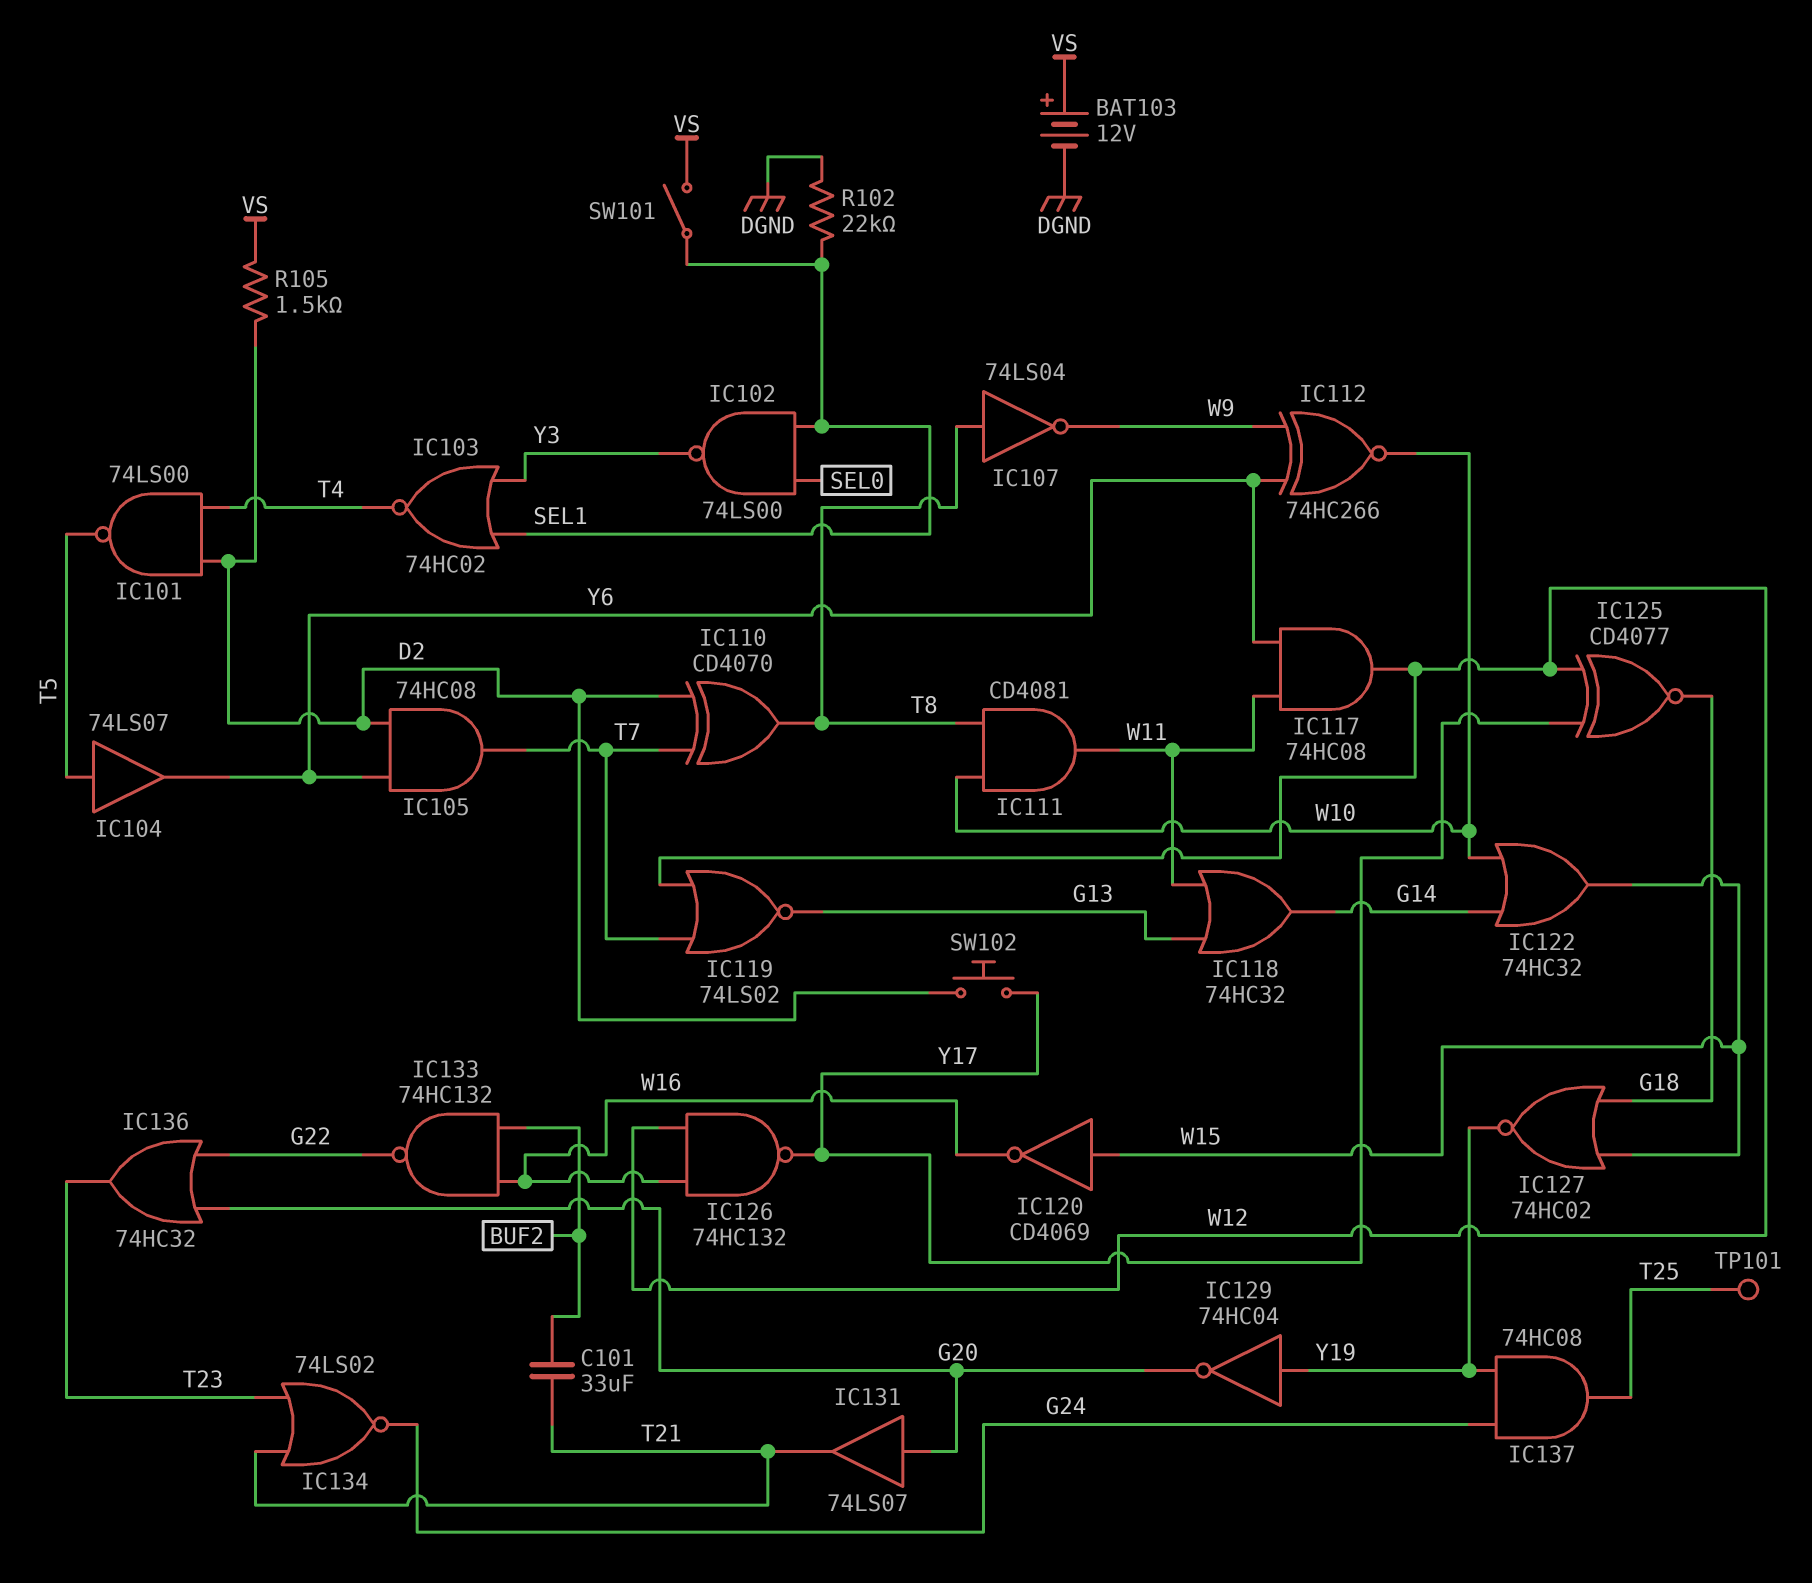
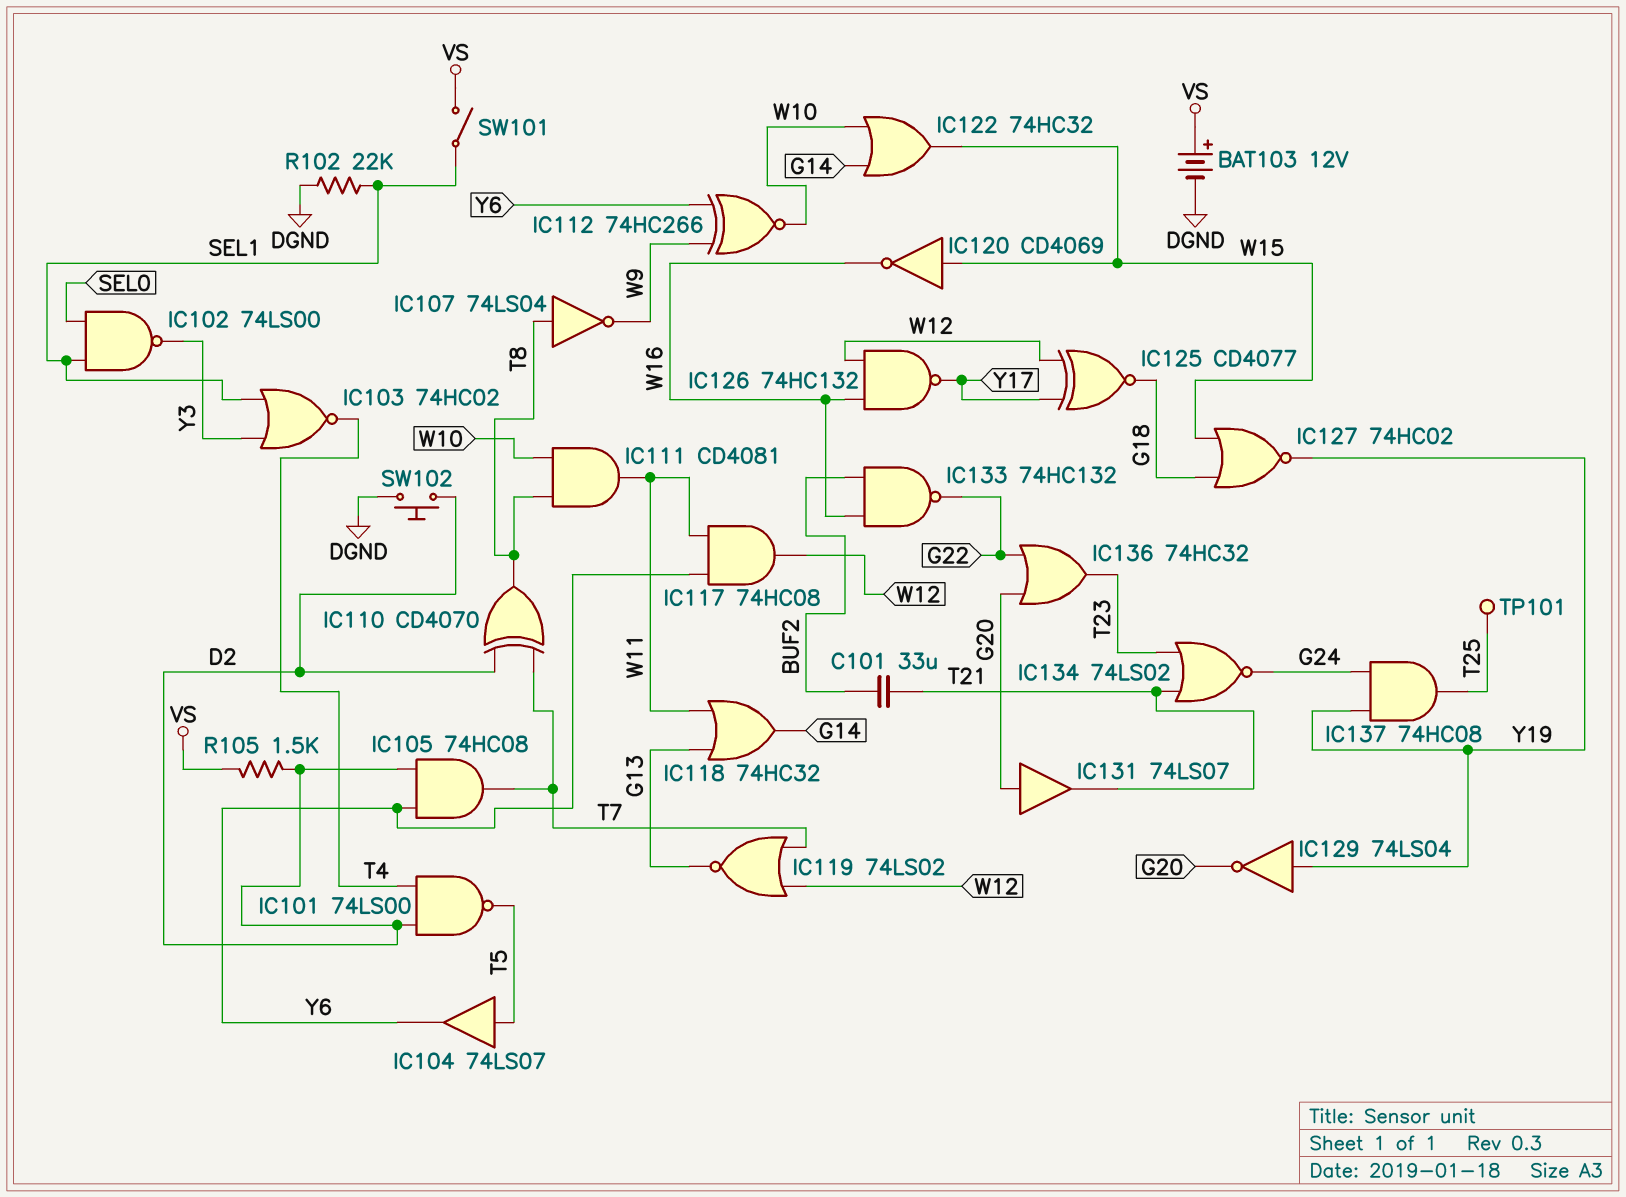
IC129: NOT 74HC04 (in Y19, out G20) -> NOT 74LS04 (in Y19, out G20)
SW102: button (D2, Y17) -> button (D2, DGND)

